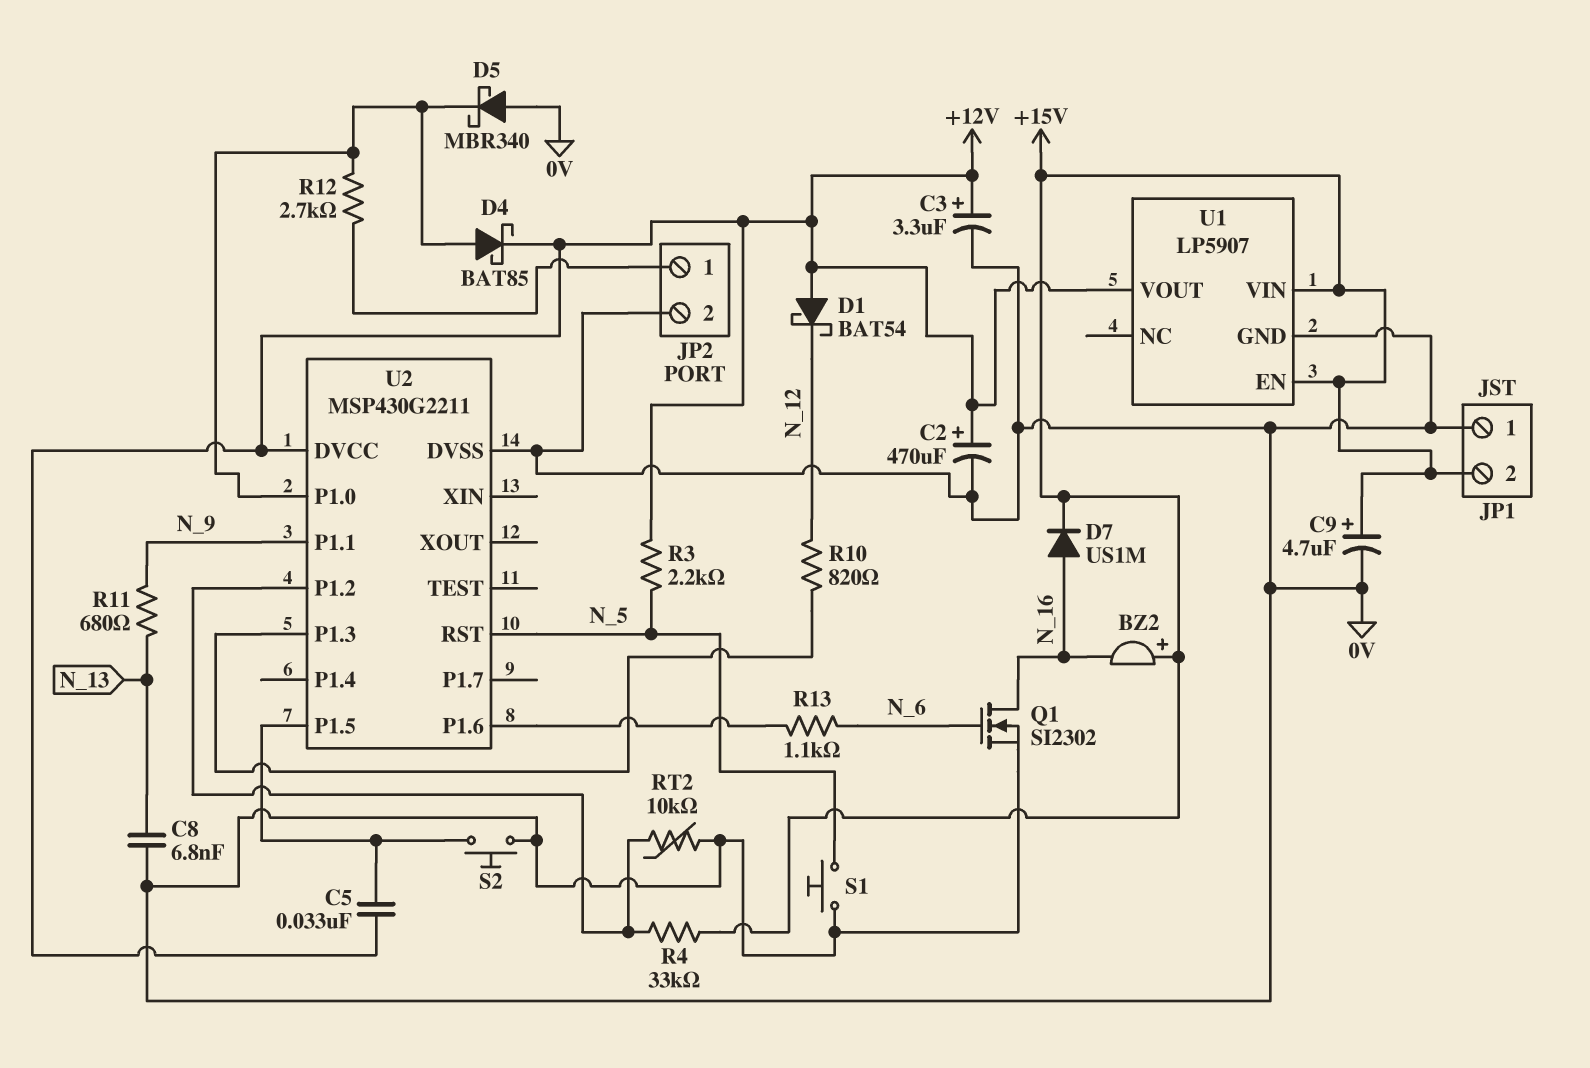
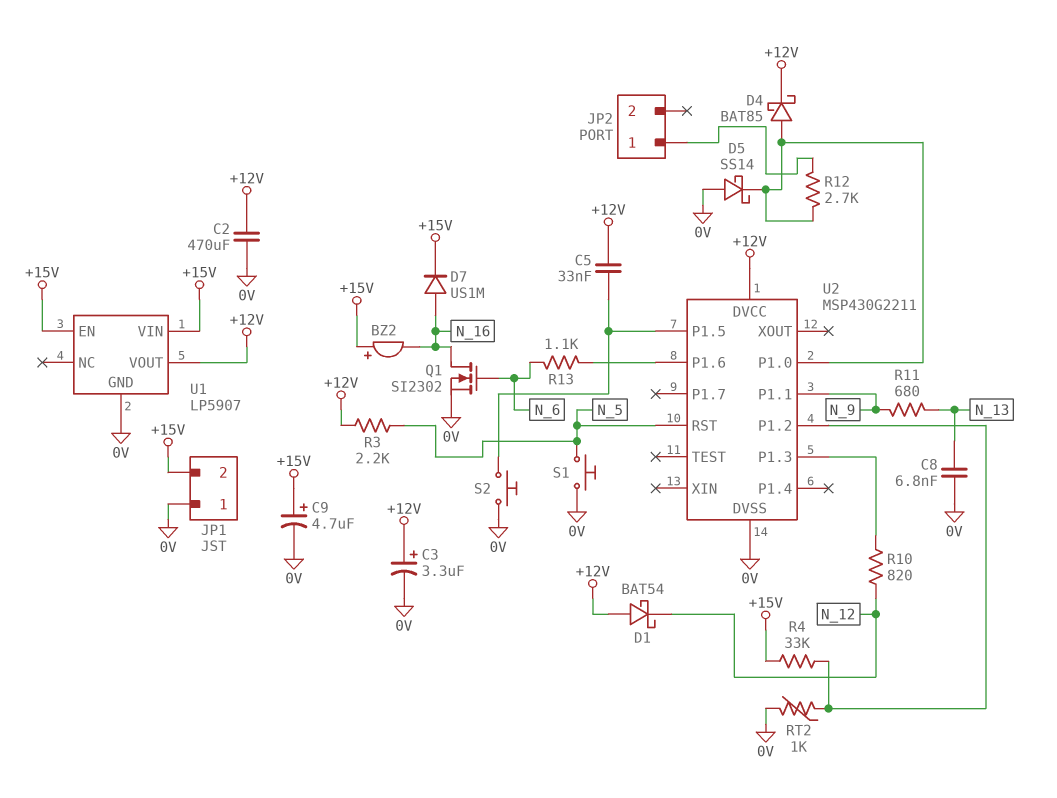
C2: 470uF (plus +12V, minus 0V) -> 470uF (+12V, 0V)
D5: schottky MBR340 (A 0V, K U2/P1.0) -> schottky SS14 (A 0V, K U2/P1.0)
JP2 pin 2: 0V -> none
RT2: 10k (0V, U2/P1.2) -> 1k (0V, U2/P1.2)

